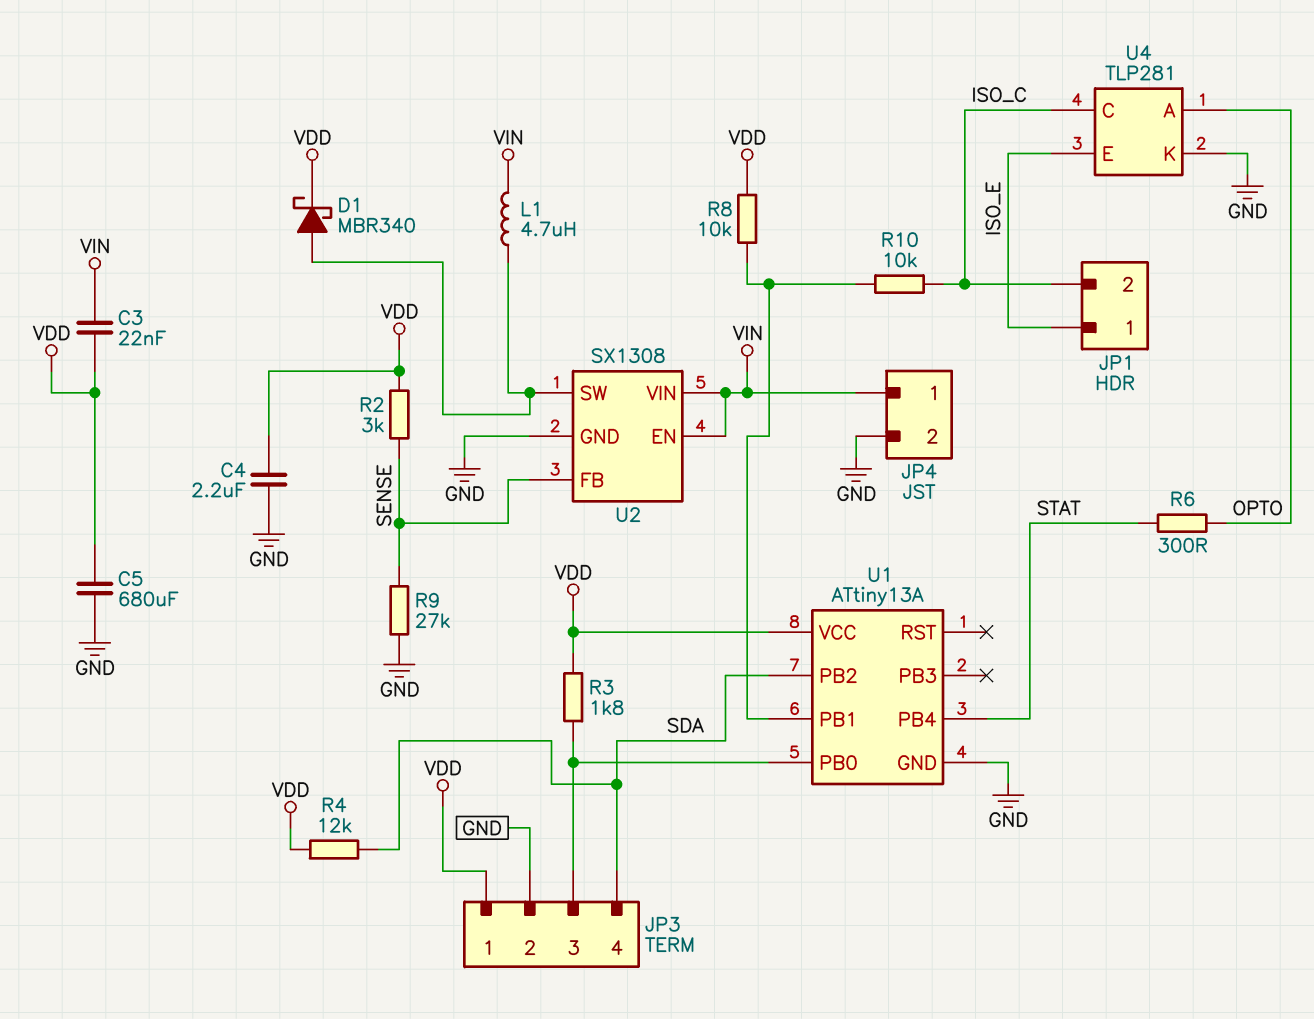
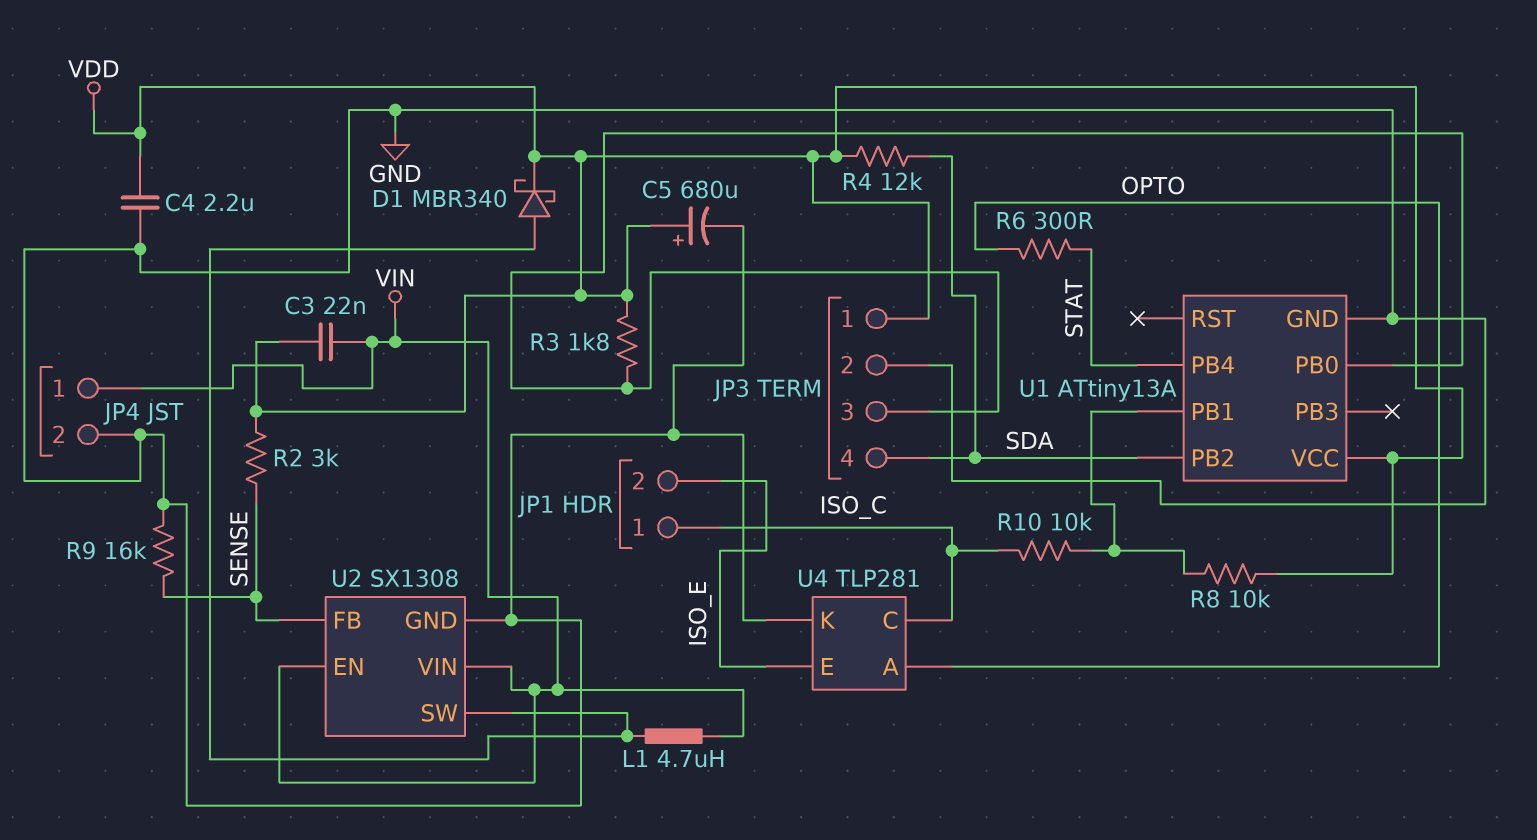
C5: 680uF (GND, VDD) -> 680uF (plus VDD, minus GND)
JP1 pin 1: ISO_E -> ISO_C
JP1 pin 2: ISO_C -> ISO_E
R9: 27k (GND, SENSE) -> 16k (GND, SENSE)

